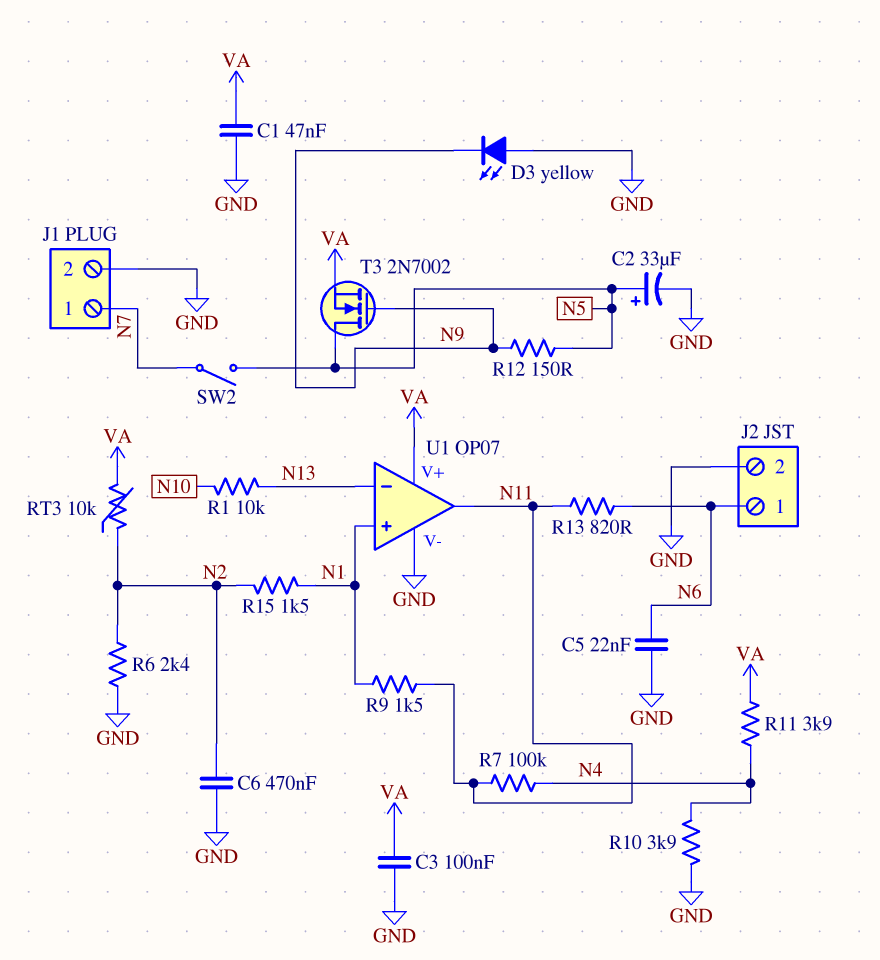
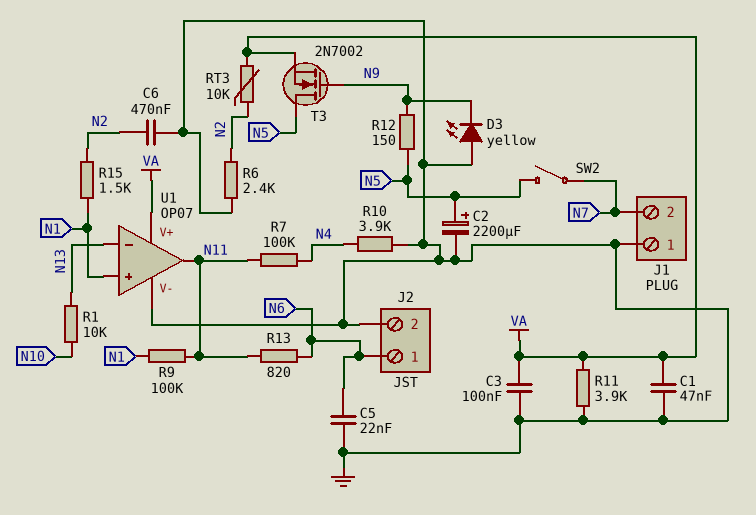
C2: 33uF (plus N5, minus GND) -> 2200uF (plus N5, minus GND)
J1 pin 1: N7 -> GND
J1 pin 2: GND -> N7
R9: 1.5k (N1, N11) -> 100k (N1, N11)
R11: 3.9k (N4, VA) -> 3.9k (GND, VA)

